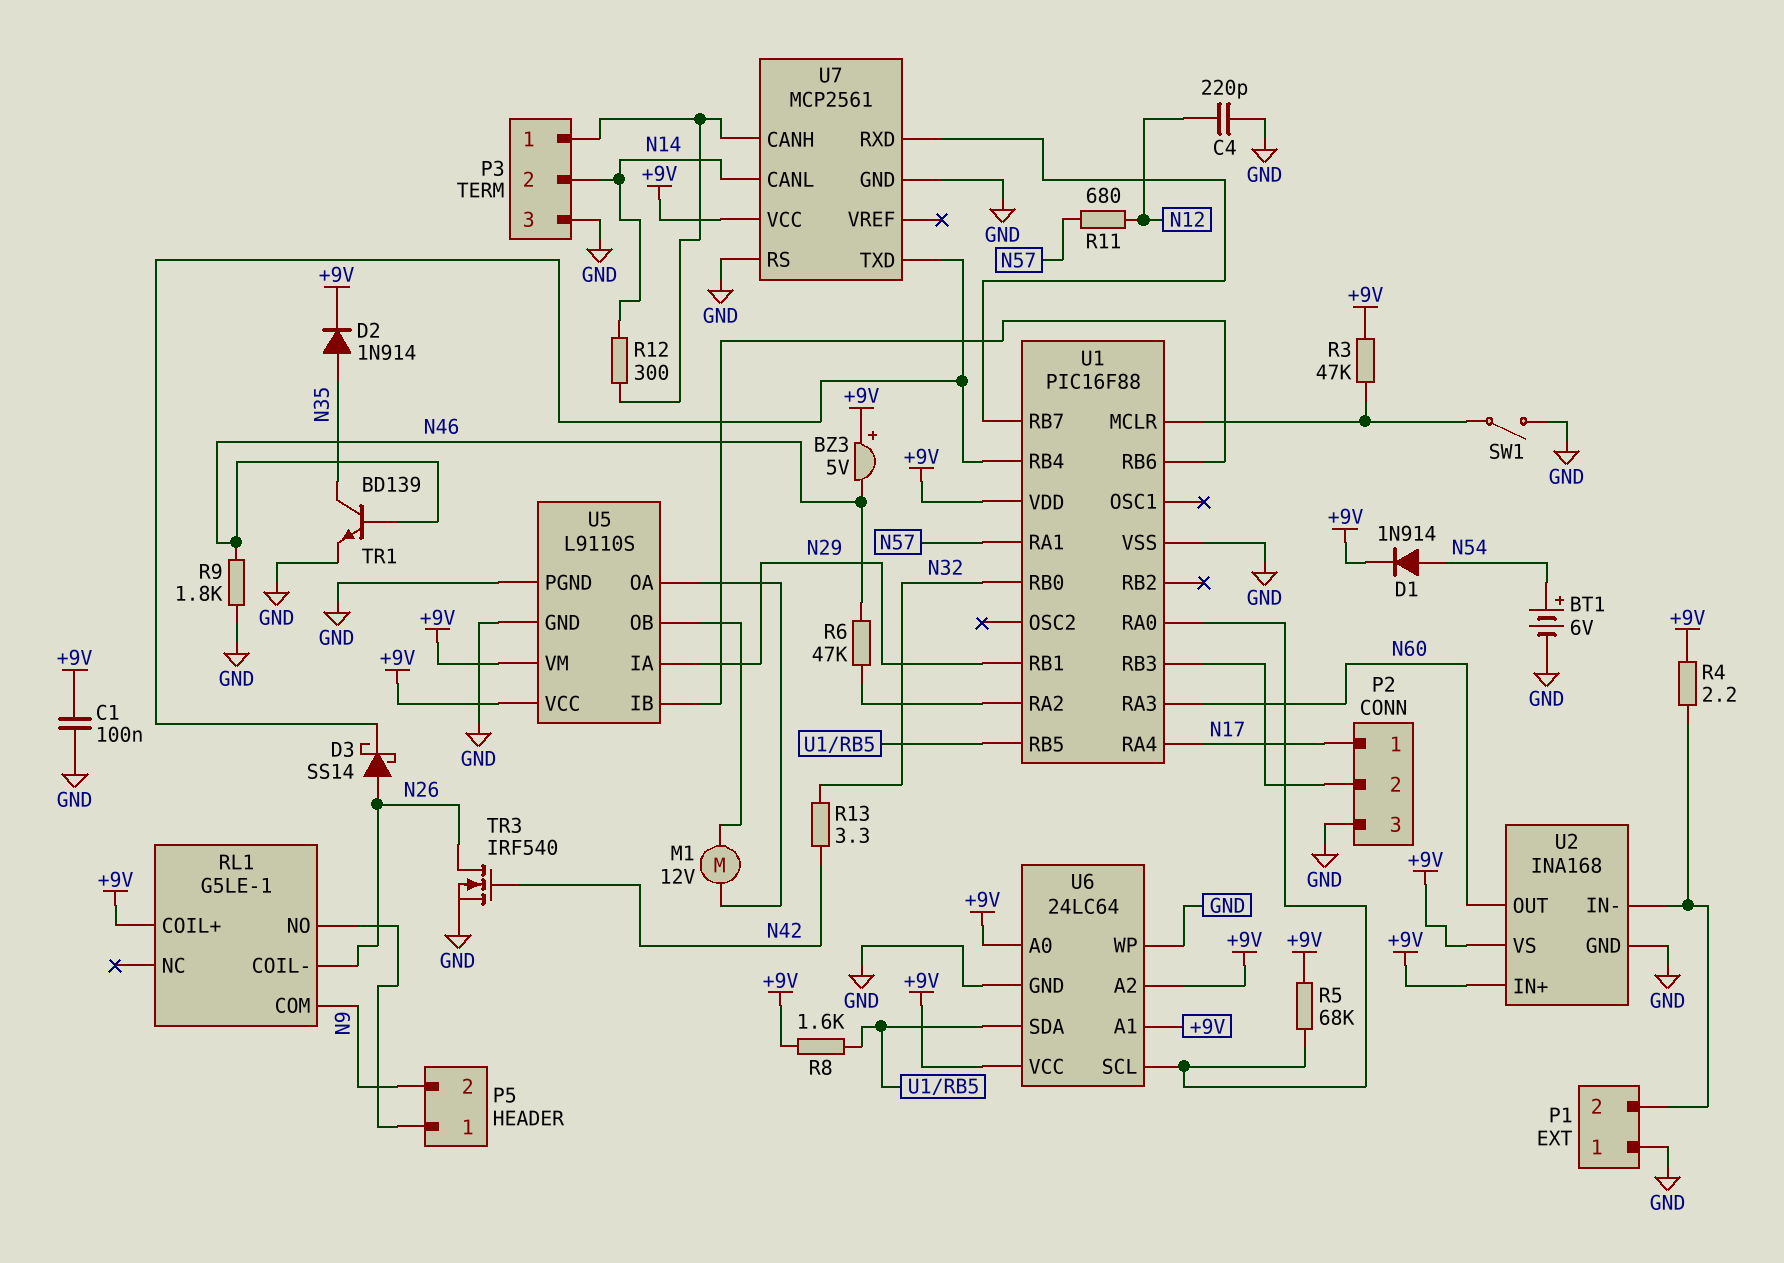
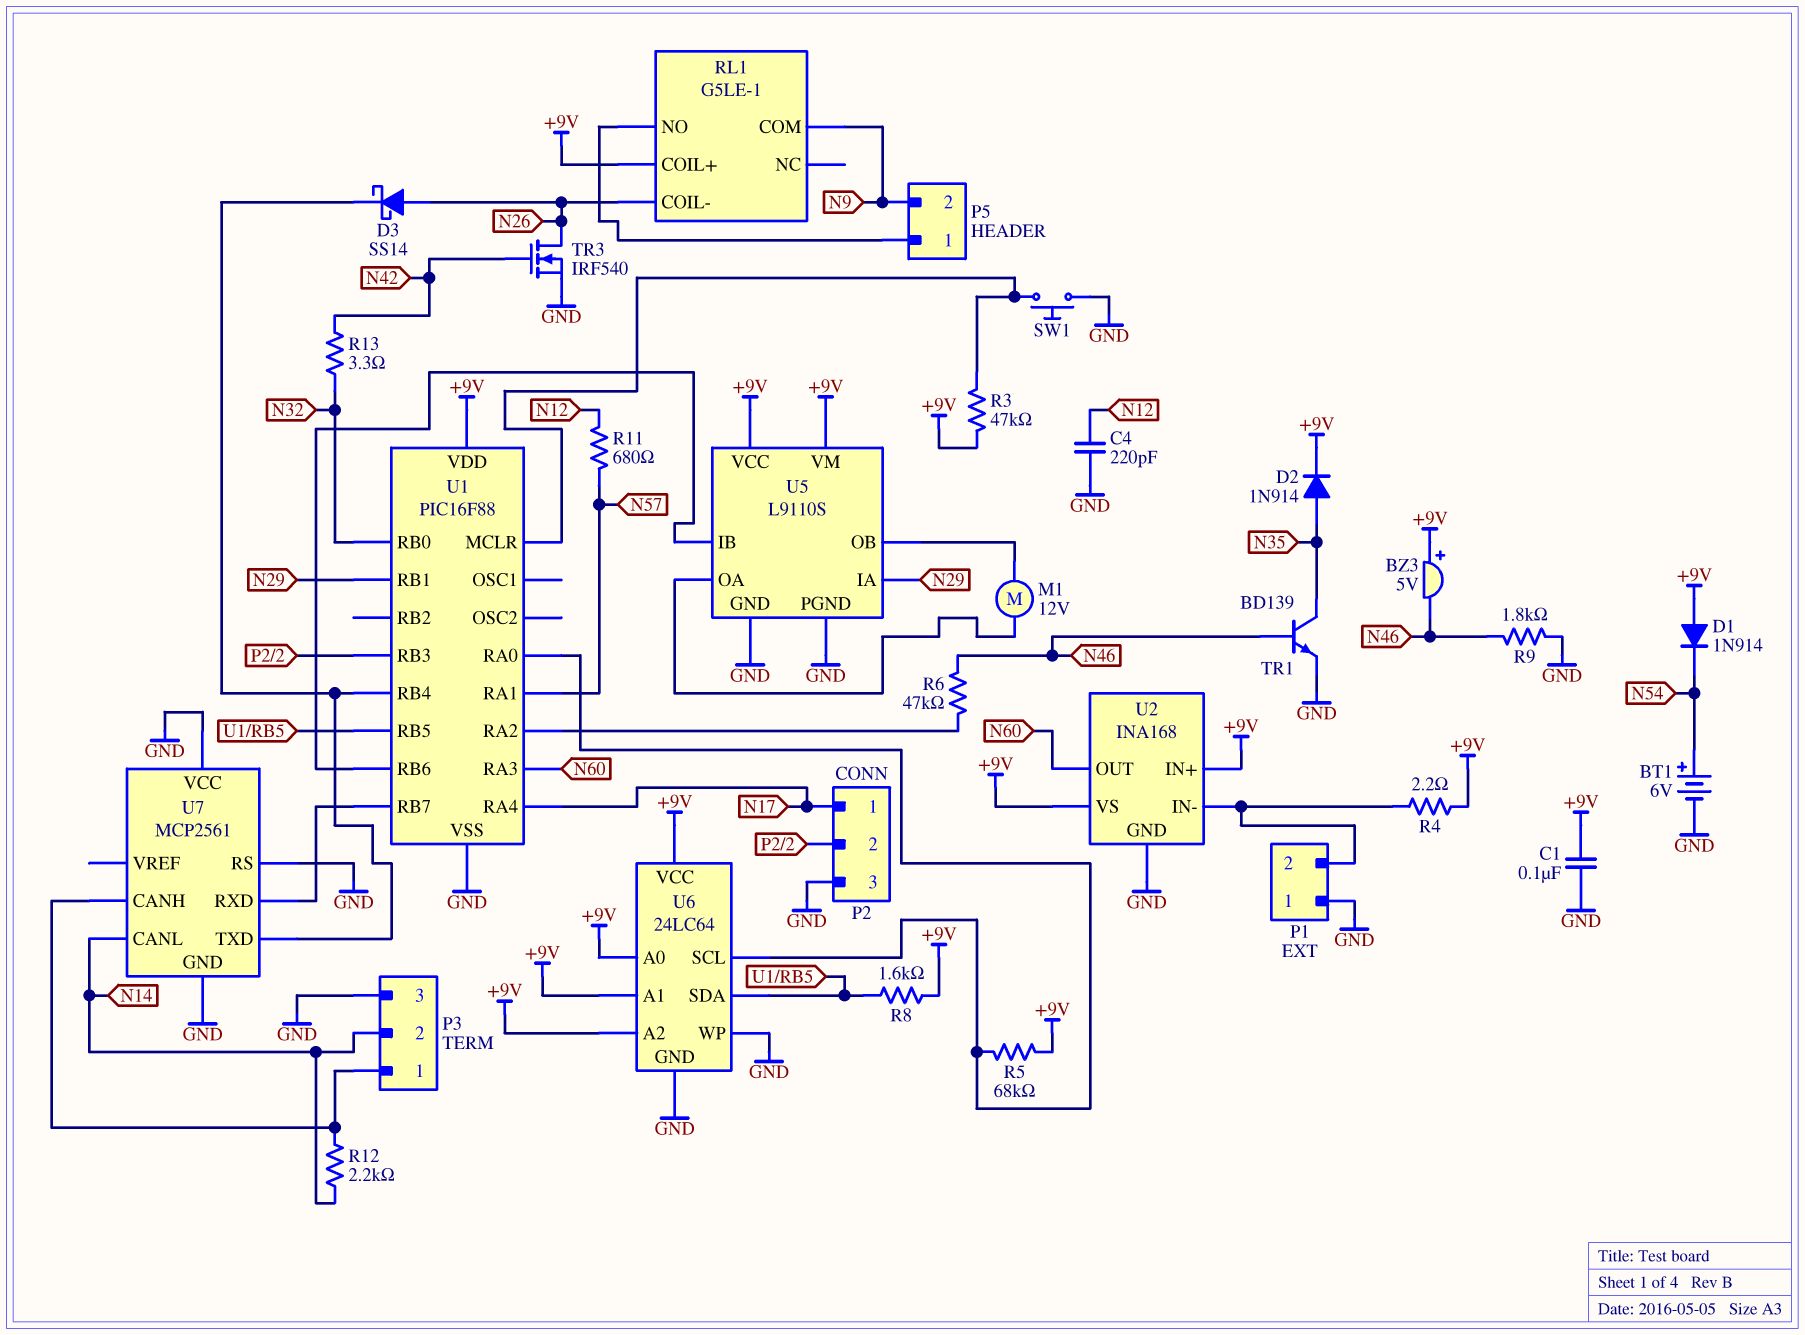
D1: diode 1N914 (A N54, K +9V) -> diode 1N914 (A +9V, K N54)
R12: 300 (N14, P3/1) -> 2.2k (N14, P3/1)
SW1: switch (GND, U1/MCLR) -> button (GND, U1/MCLR)
U7 pin VCC: +9V -> GND

